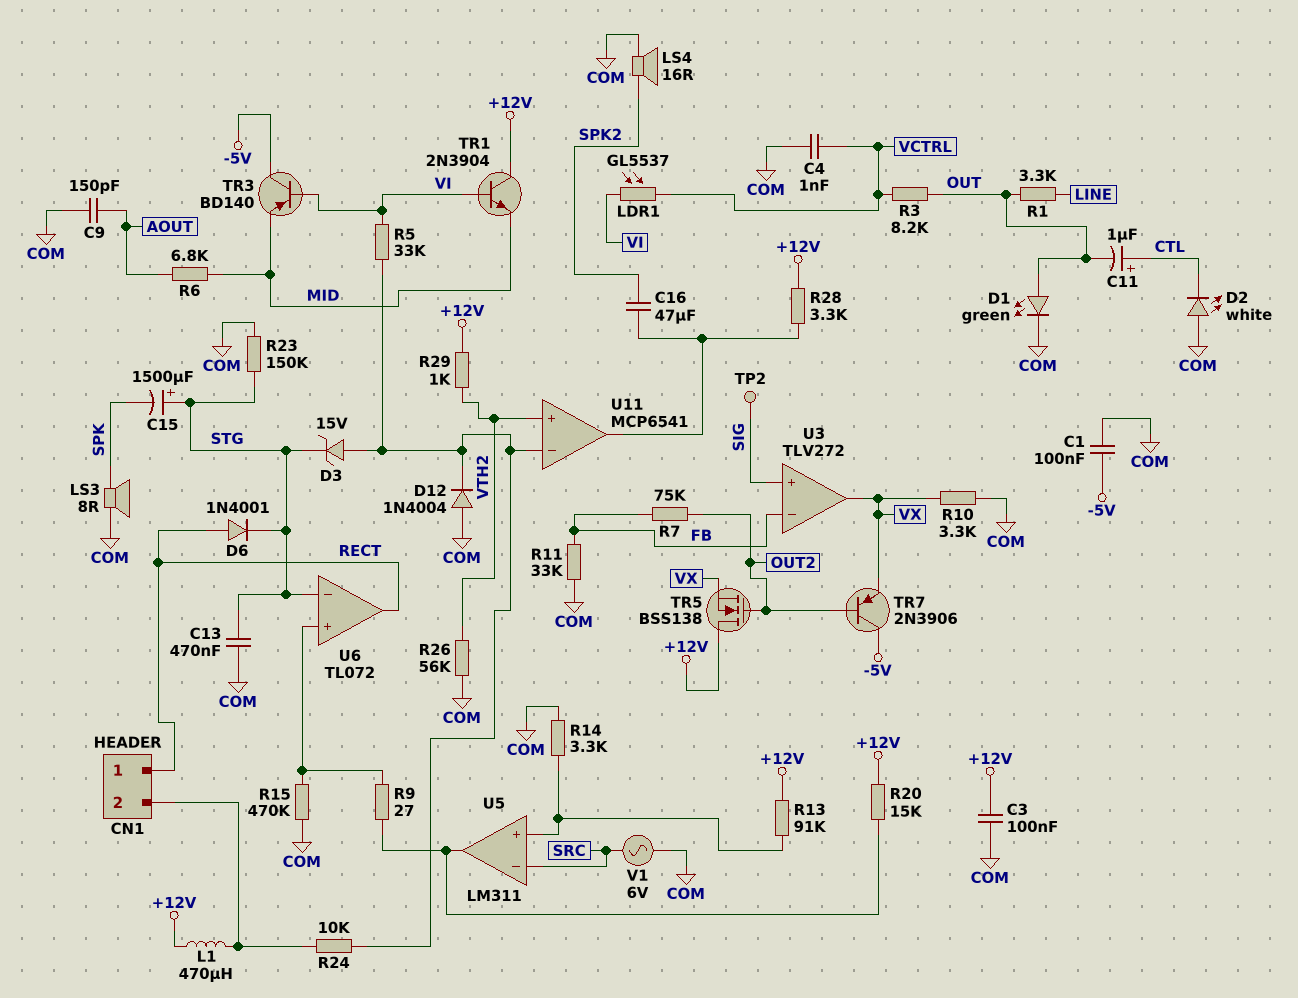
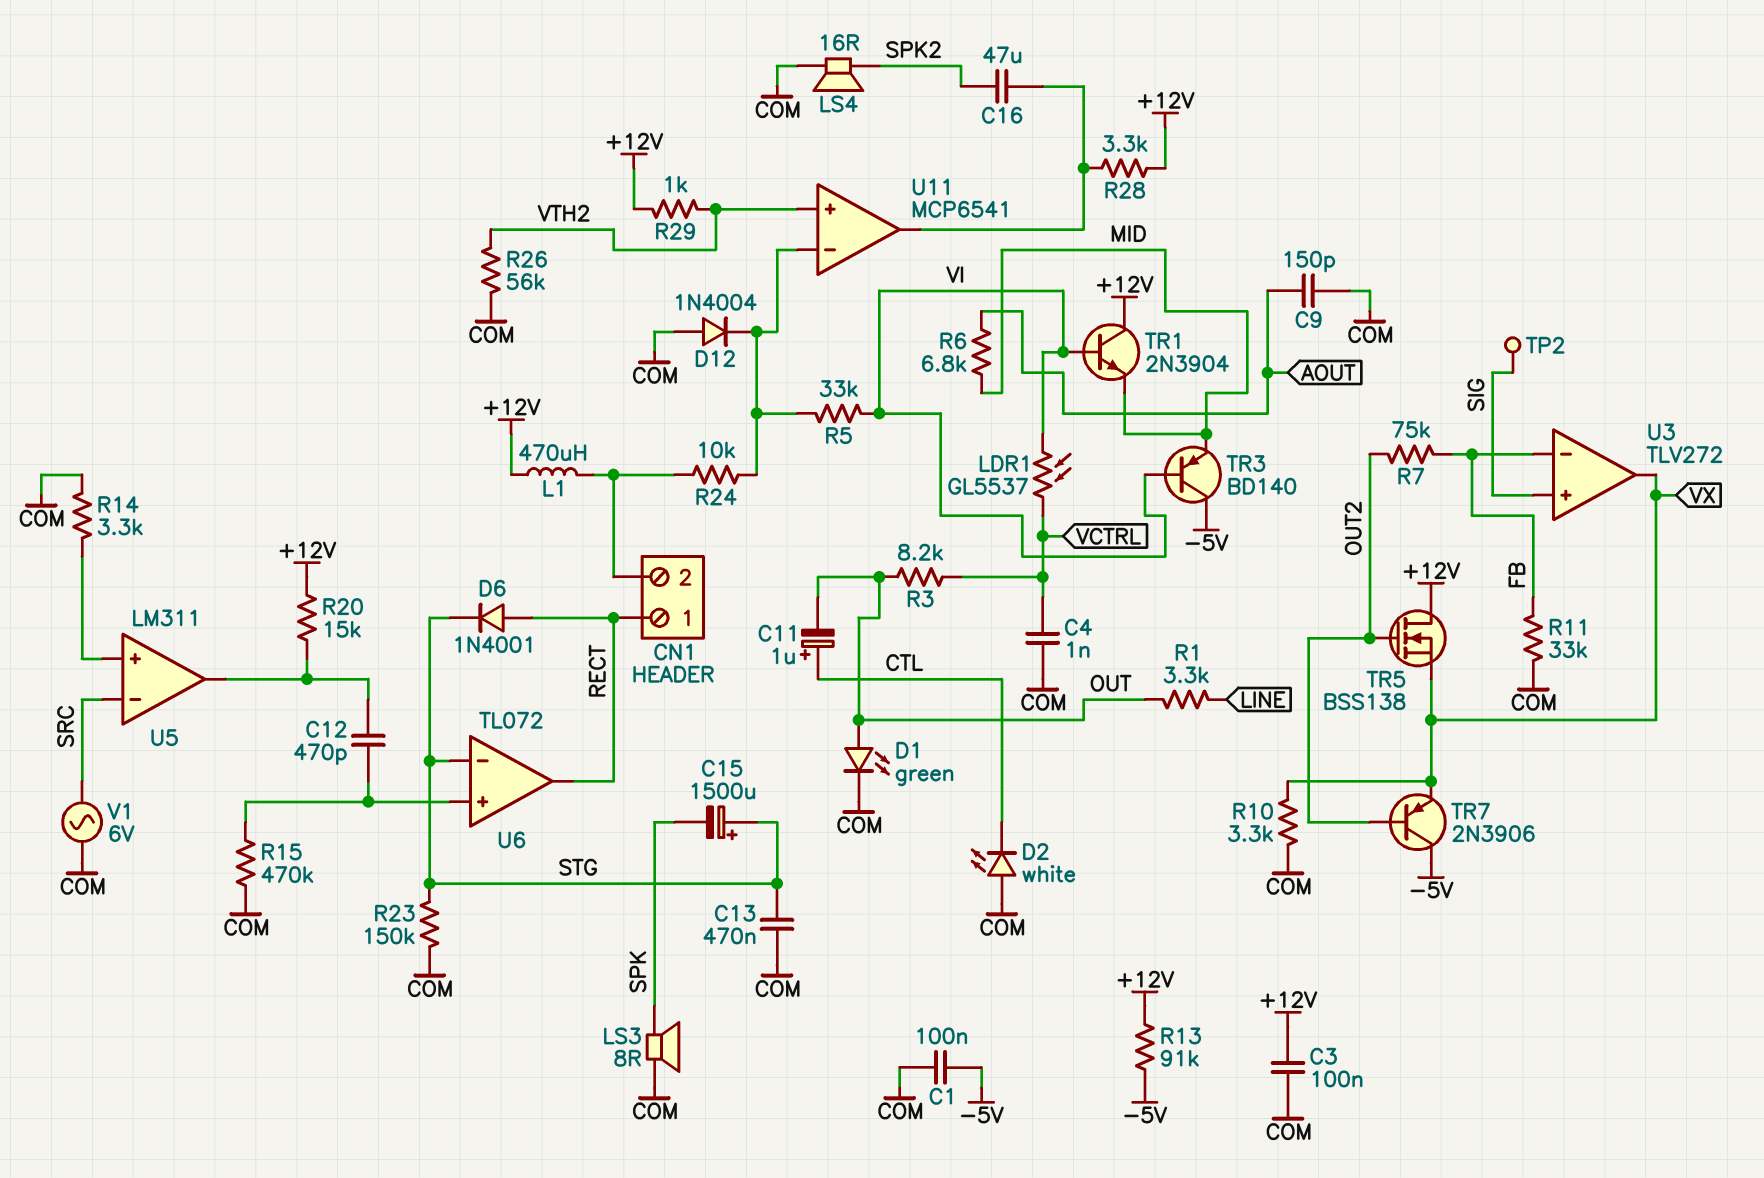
C12: none -> 470pF (U5/out, U6/in+)
D3: zener 15V (A U11/in-, K STG) -> none
R9: 27 (U5/out, U6/in+) -> none
R13: 91k (+12V, U5/in+) -> 91k (+12V, -5V)

